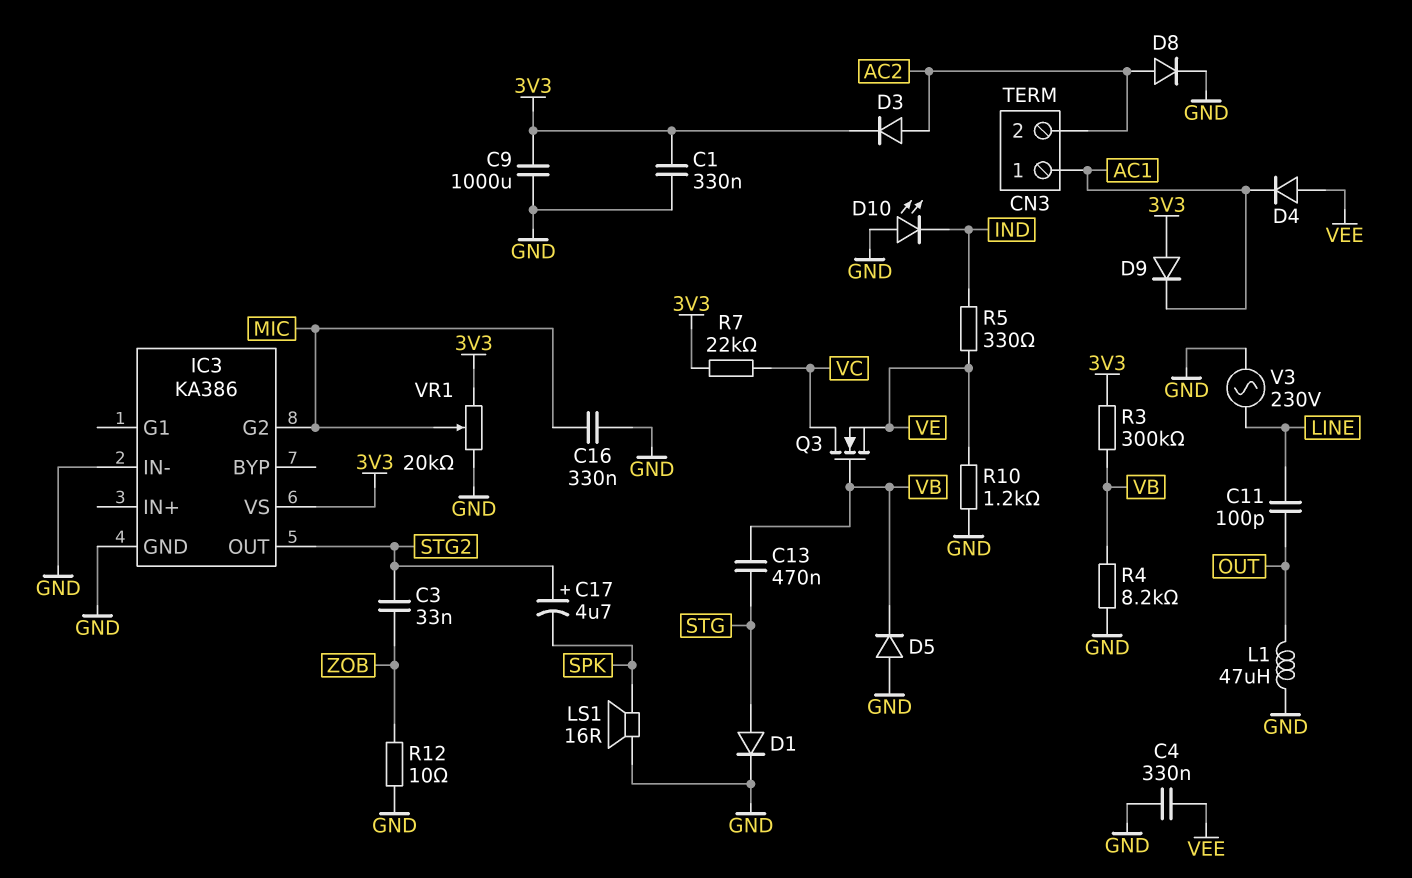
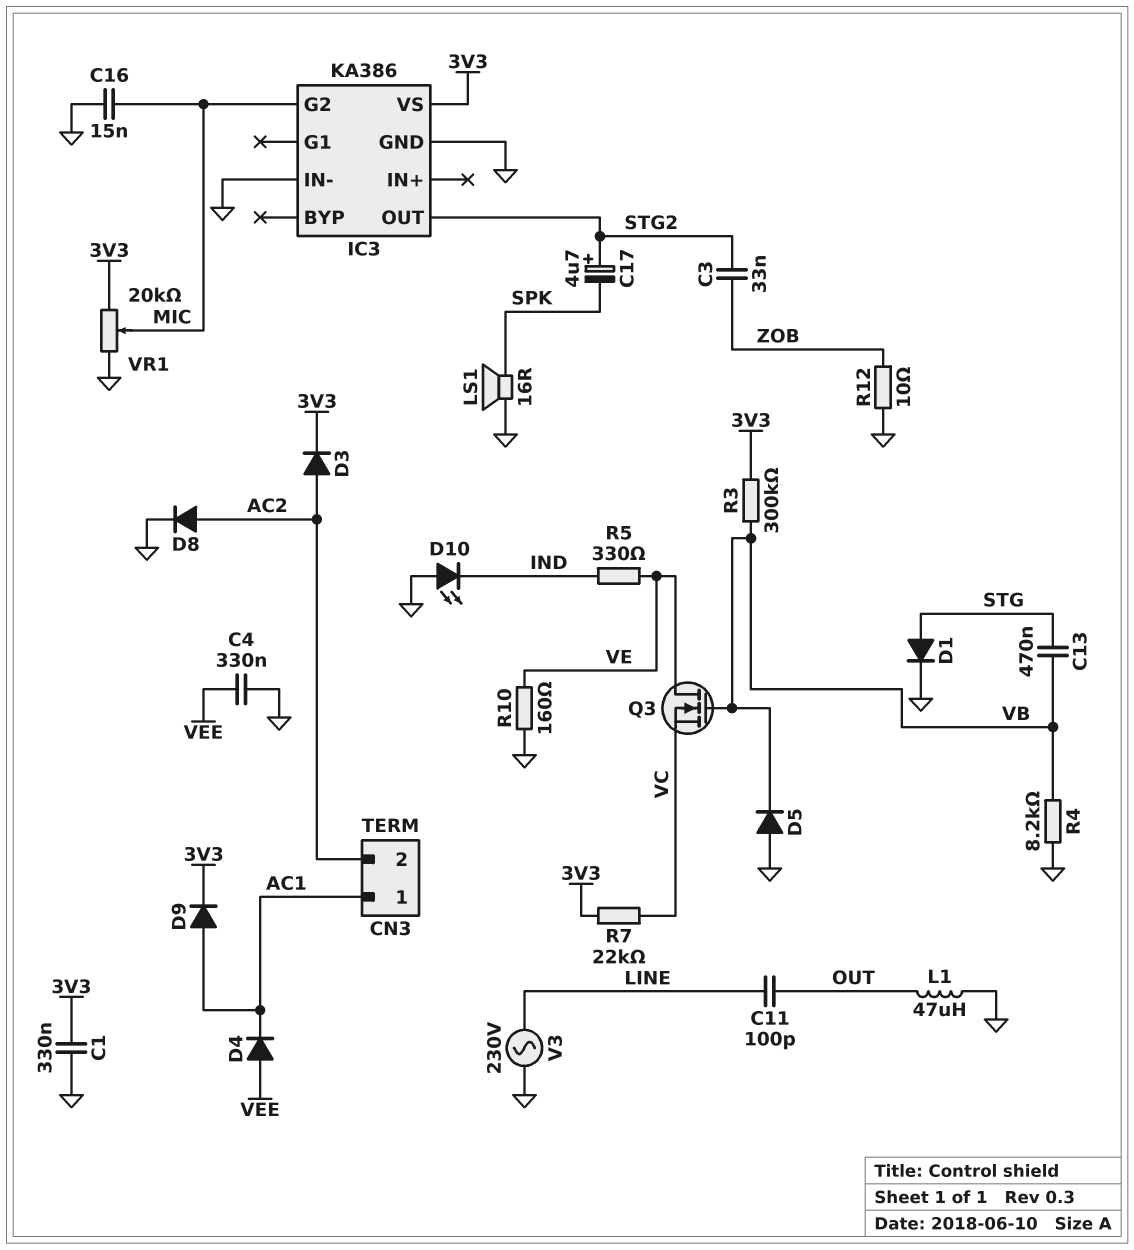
C9: 1000uF (3V3, GND) -> none
C16: 330nF (GND, MIC) -> 15nF (GND, MIC)
D9: diode (A 3V3, K AC1) -> diode (A AC1, K 3V3)
Q3: NMOS (G VB, D VC, S VE) -> NMOS (G VB, D VE, S VC)
R10: 1.2k (GND, VE) -> 160 (GND, VE)

